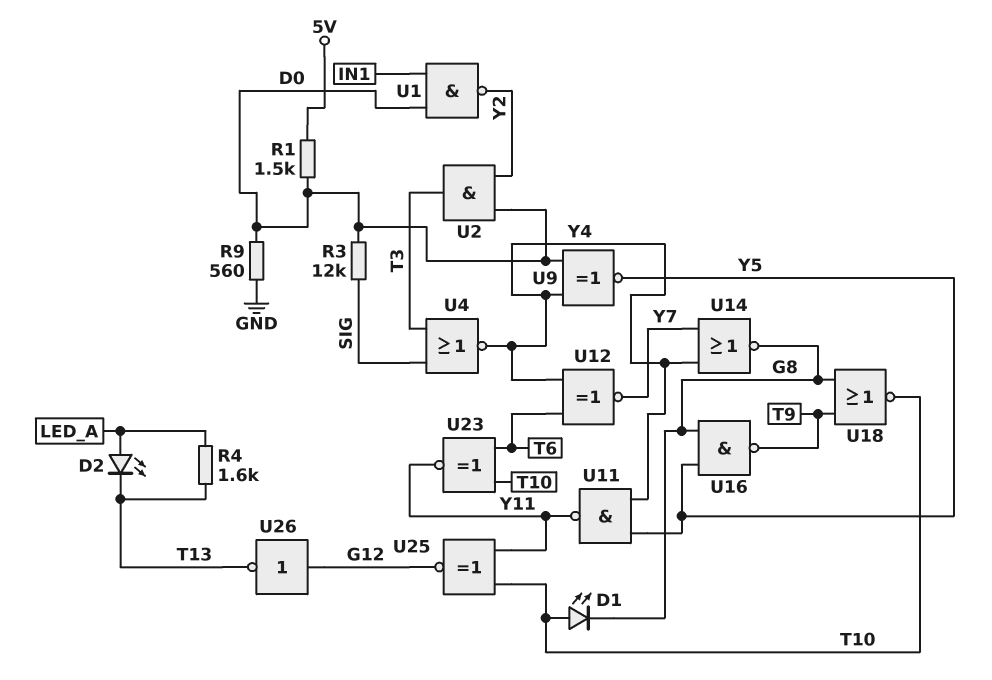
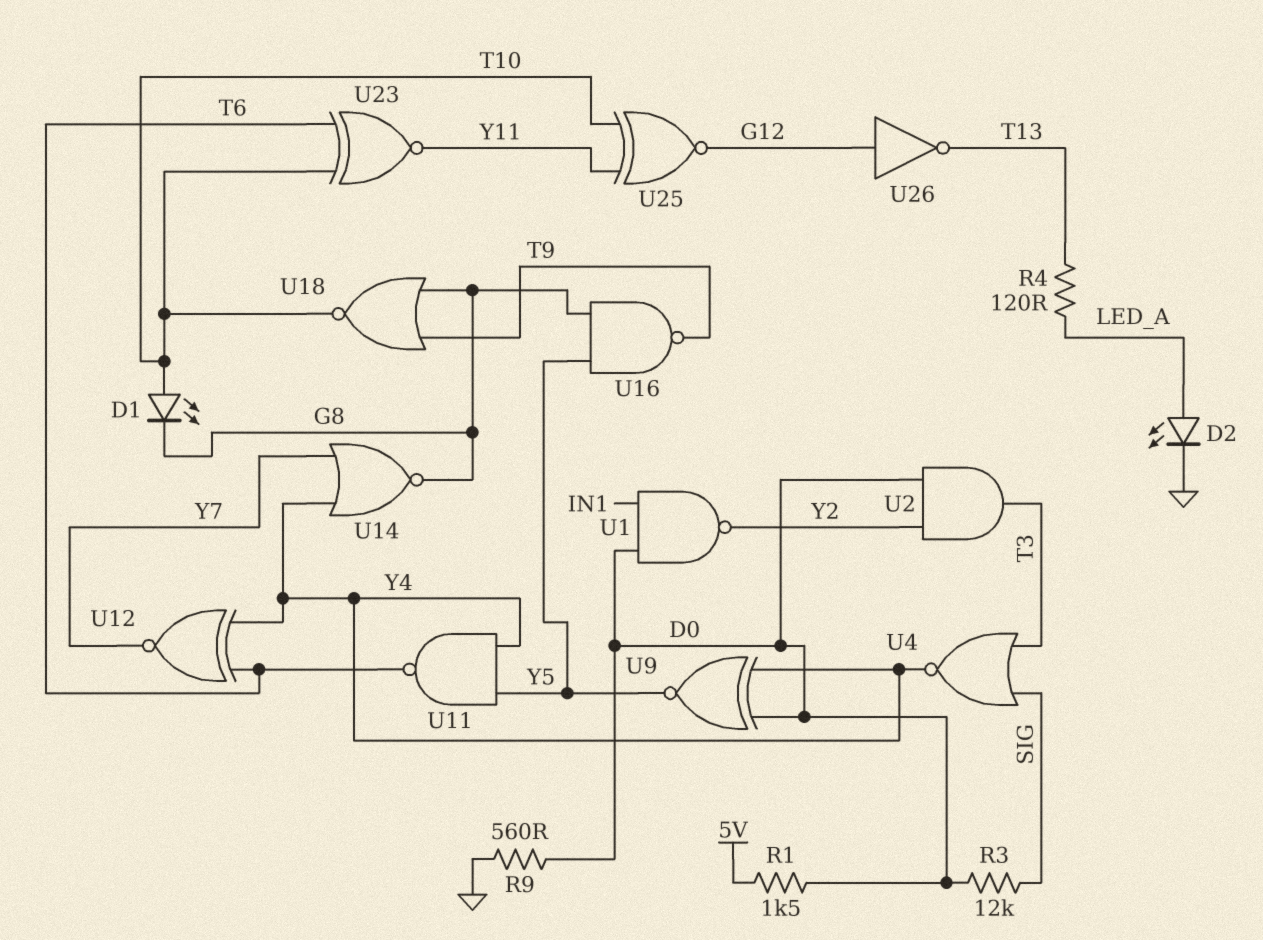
D2: LED (A LED_A, K T13) -> LED (A LED_A, K GND)
R4: 1.6k (LED_A, T13) -> 120 (LED_A, T13)
U11: NAND (in Y4, in Y5, out Y11) -> NAND (in Y4, in Y5, out T6)

